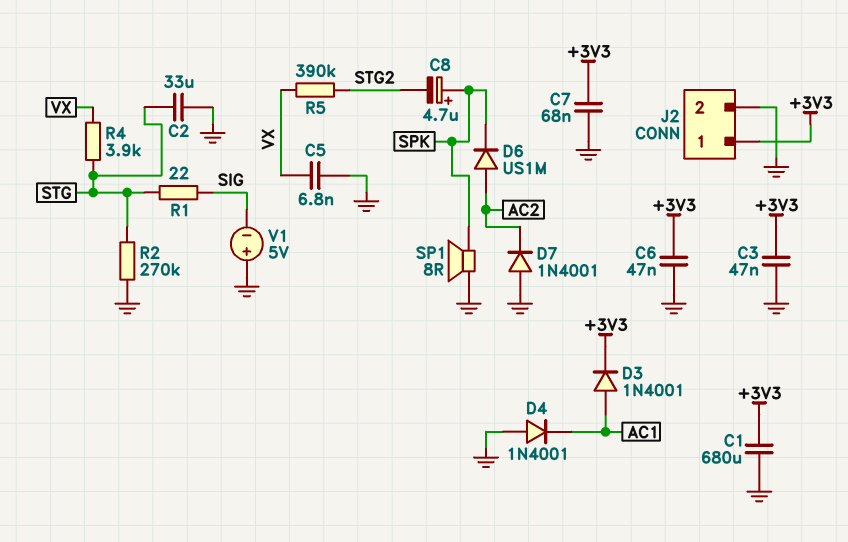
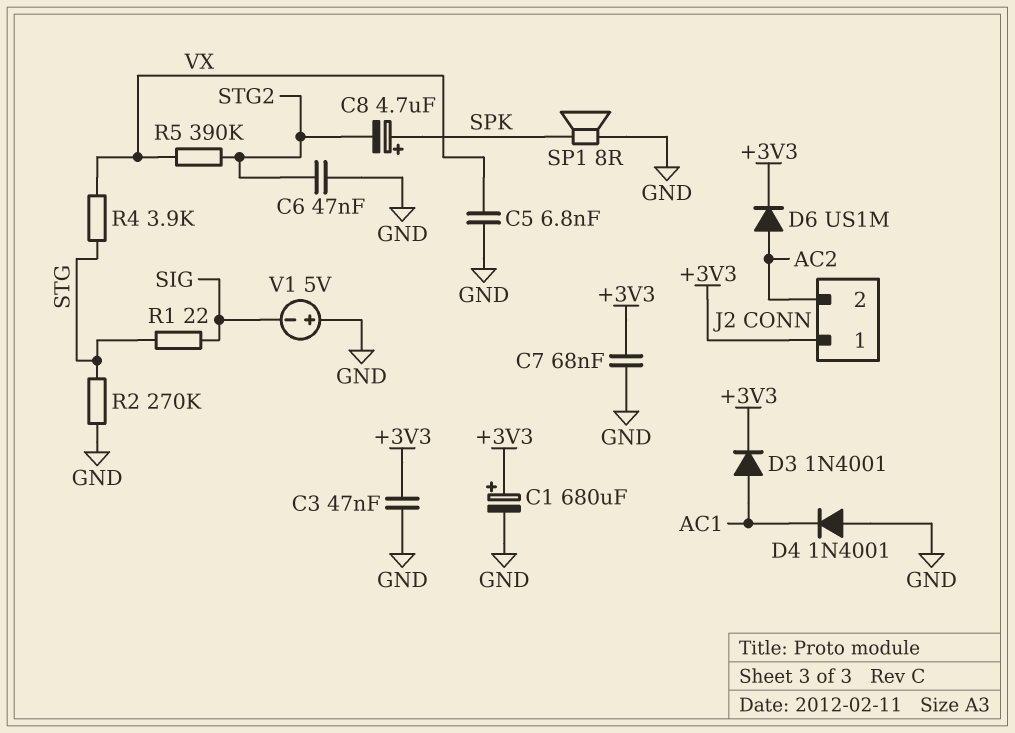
C1: 680uF (+3V3, GND) -> 680uF (plus +3V3, minus GND)
C2: 33uF (GND, STG) -> none
C6: 47nF (+3V3, GND) -> 47nF (GND, STG2)
D6: diode US1M (A AC2, K SPK) -> diode US1M (A AC2, K +3V3)
D7: diode 1N4001 (A GND, K AC2) -> none
J2 pin 2: GND -> AC2

